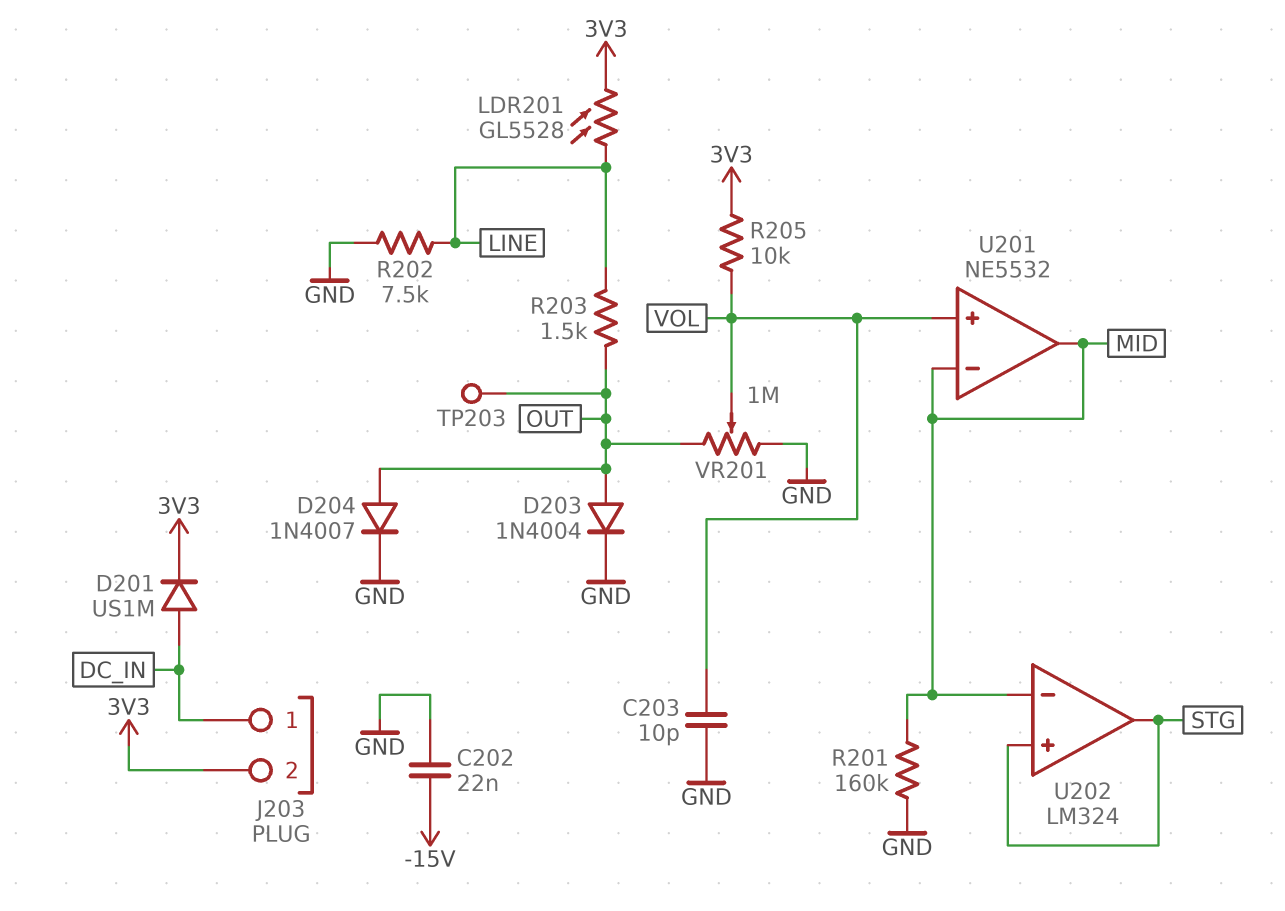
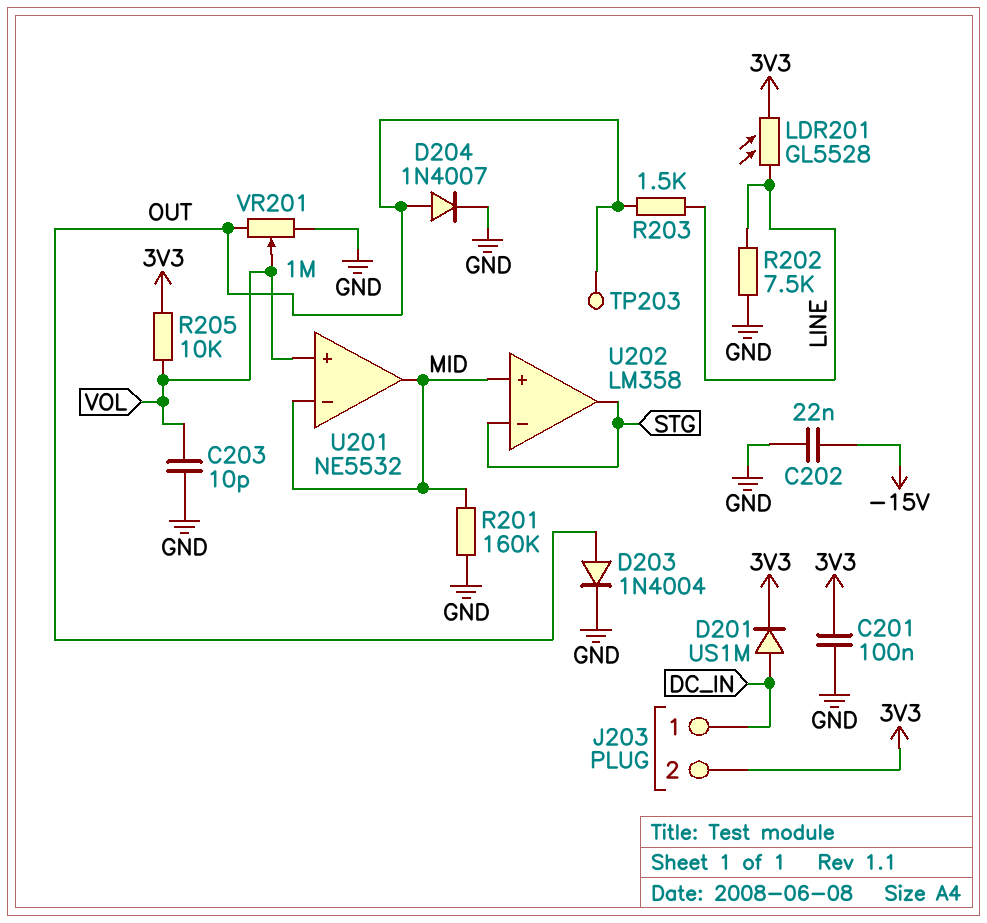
C201: none -> 100nF (3V3, GND)
U202: LM324 -> LM358
U202 pin in+: STG -> MID
U202 pin in-: MID -> STG

